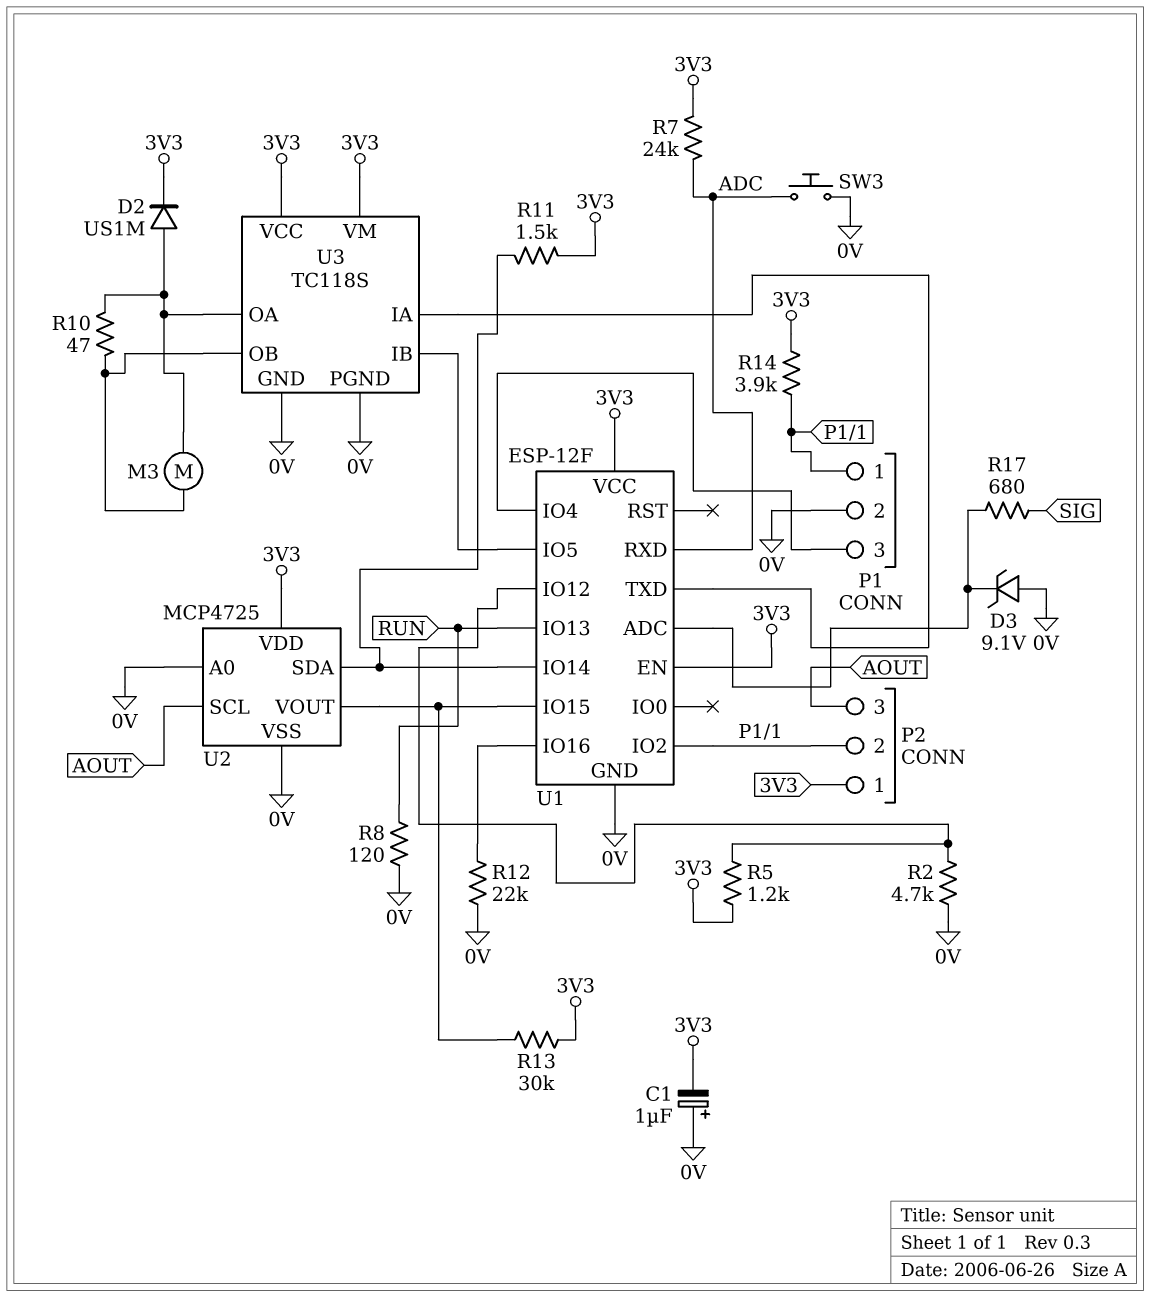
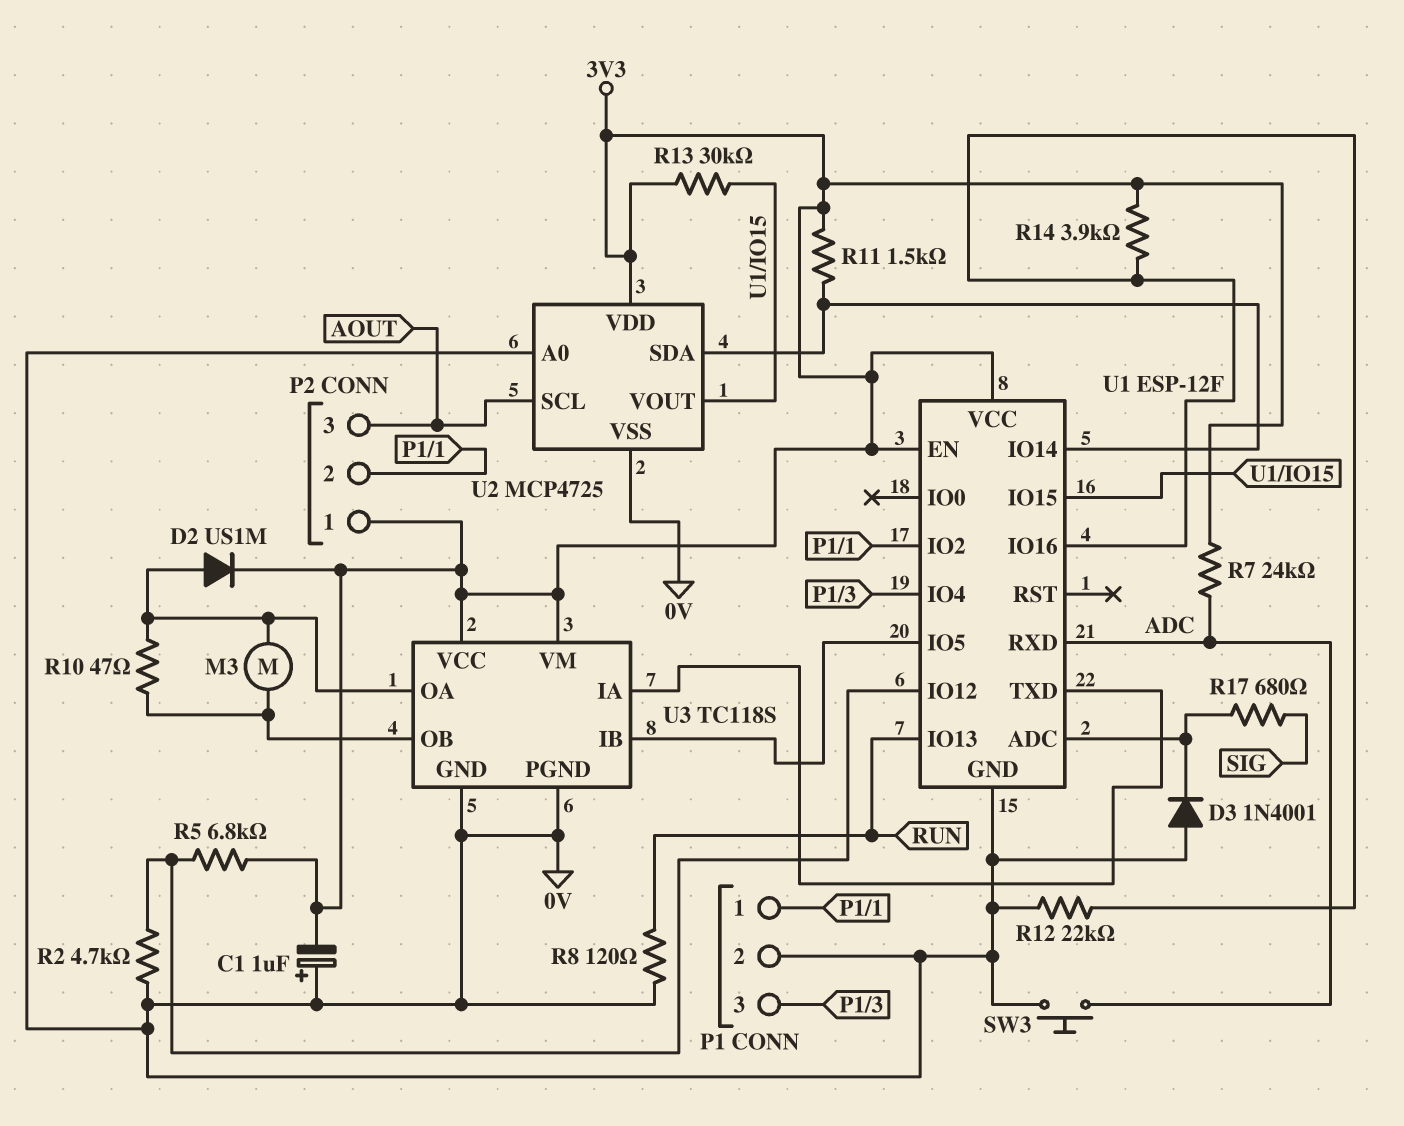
D3: zener 9.1V (A 0V, K U1/ADC) -> diode 1N4001 (A 0V, K U1/ADC)
R5: 1.2k (3V3, U1/IO12) -> 6.8k (3V3, U1/IO12)
R14: 3.9k (3V3, P1/1) -> 3.9k (3V3, U1/IO16)

